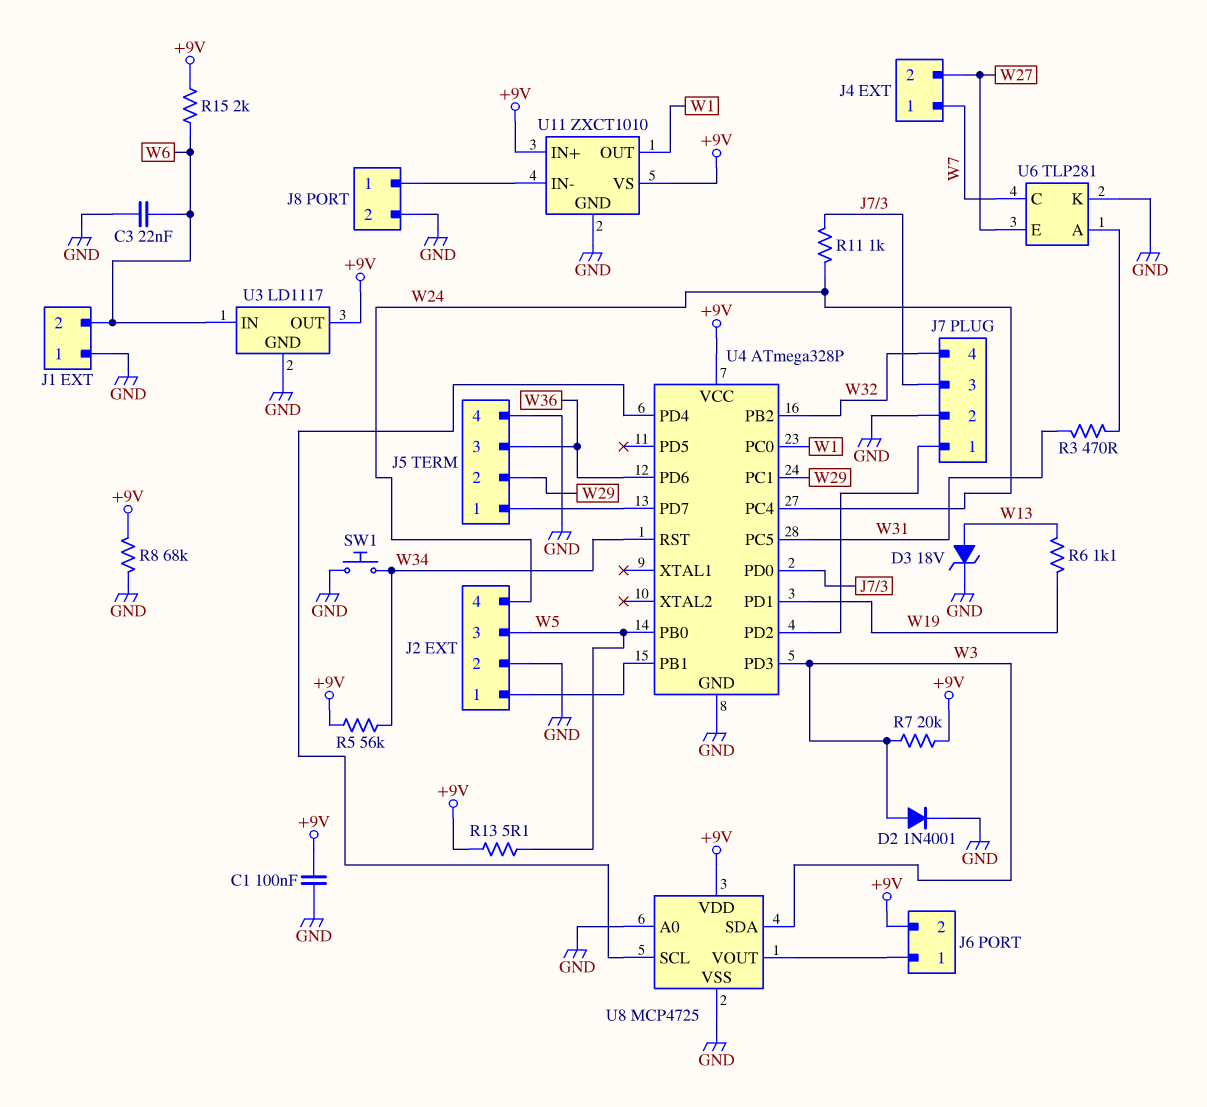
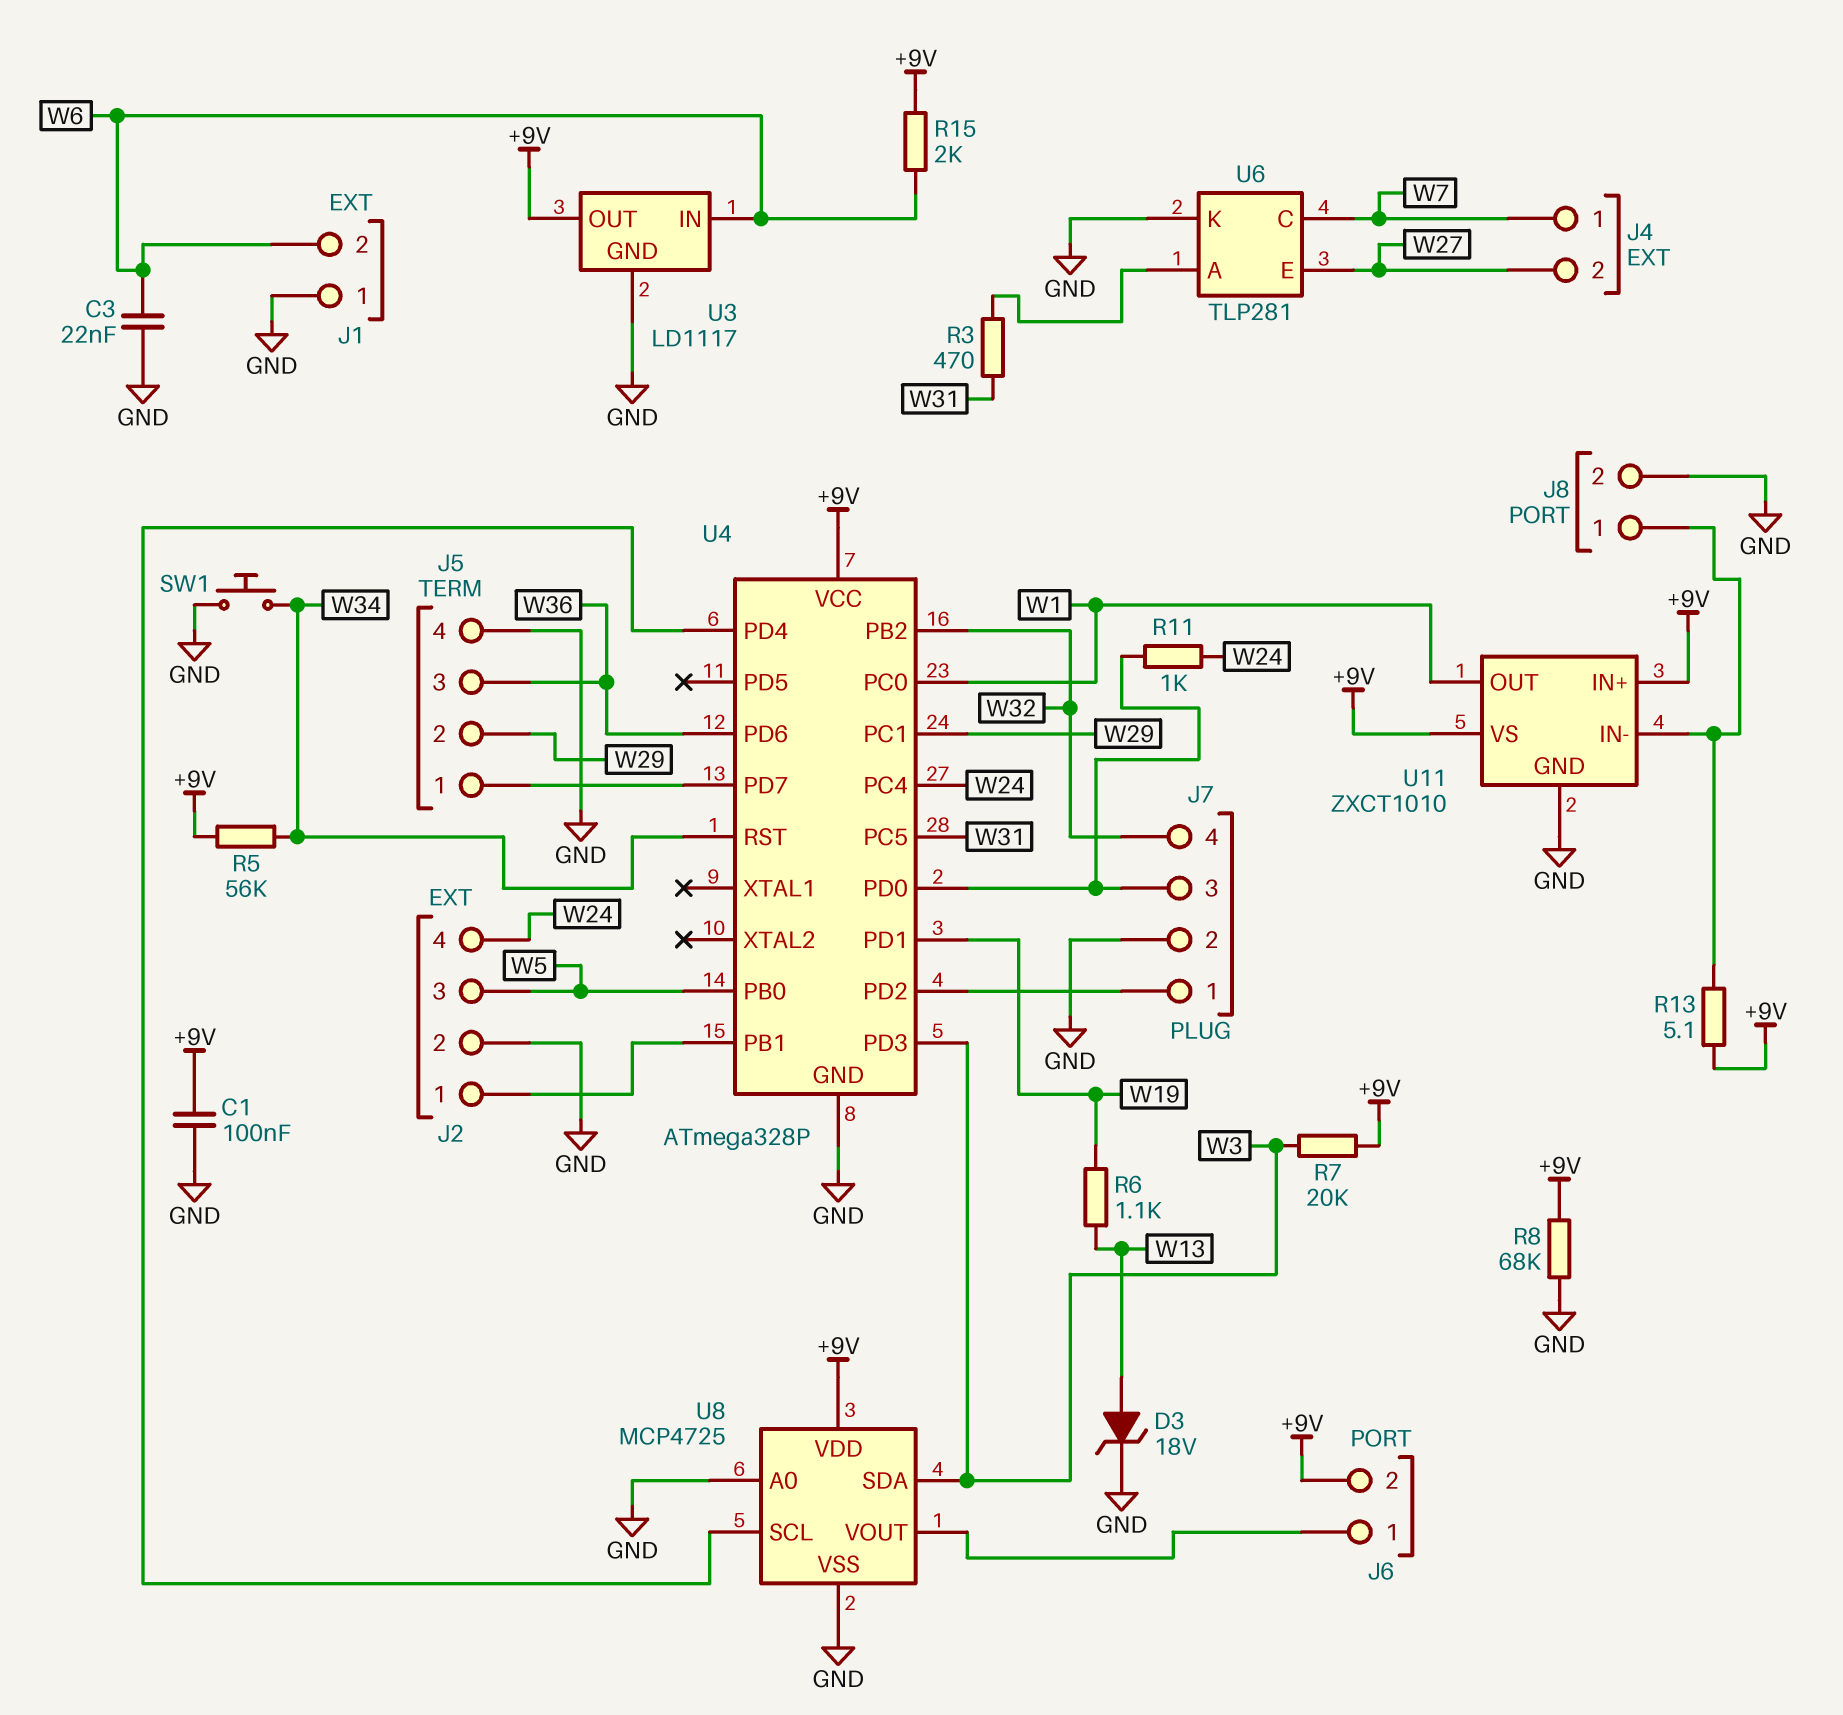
D2: diode 1N4001 (A W3, K GND) -> none
R13: 5.1 (+9V, W5) -> 5.1 (+9V, J8/1)

